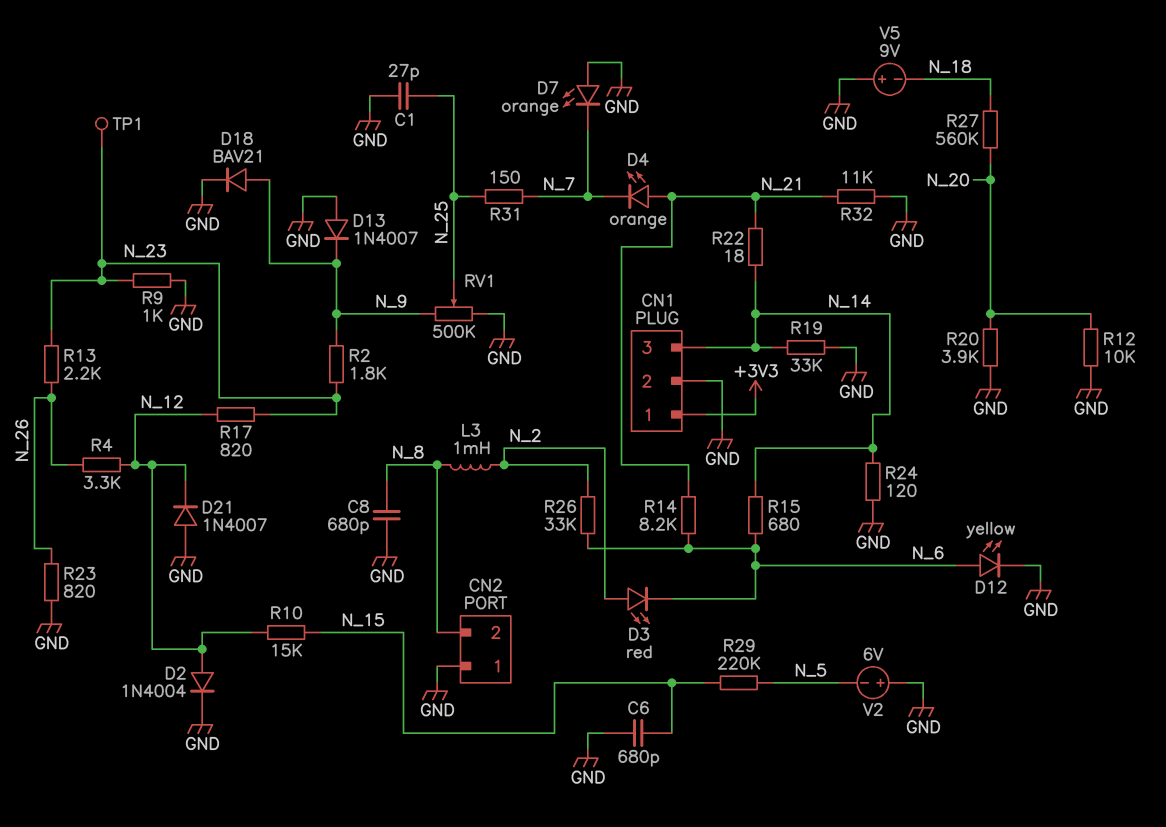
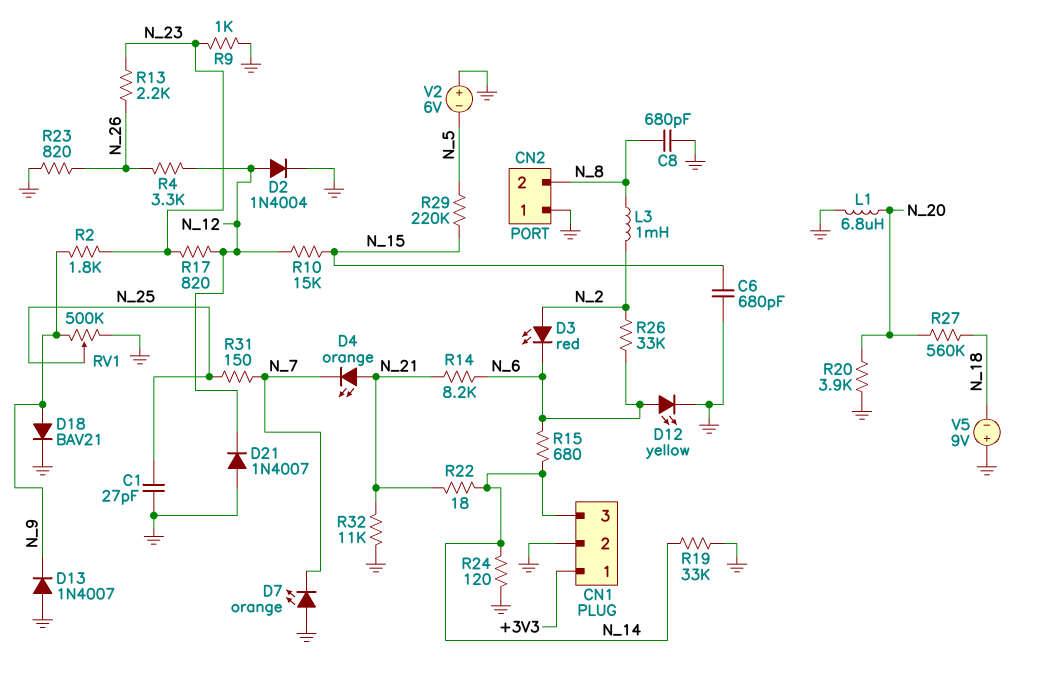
L1: none -> 6.8uH (GND, N_20)
R12: 10k (GND, N_20) -> none
TP1: test point (N_23) -> none

